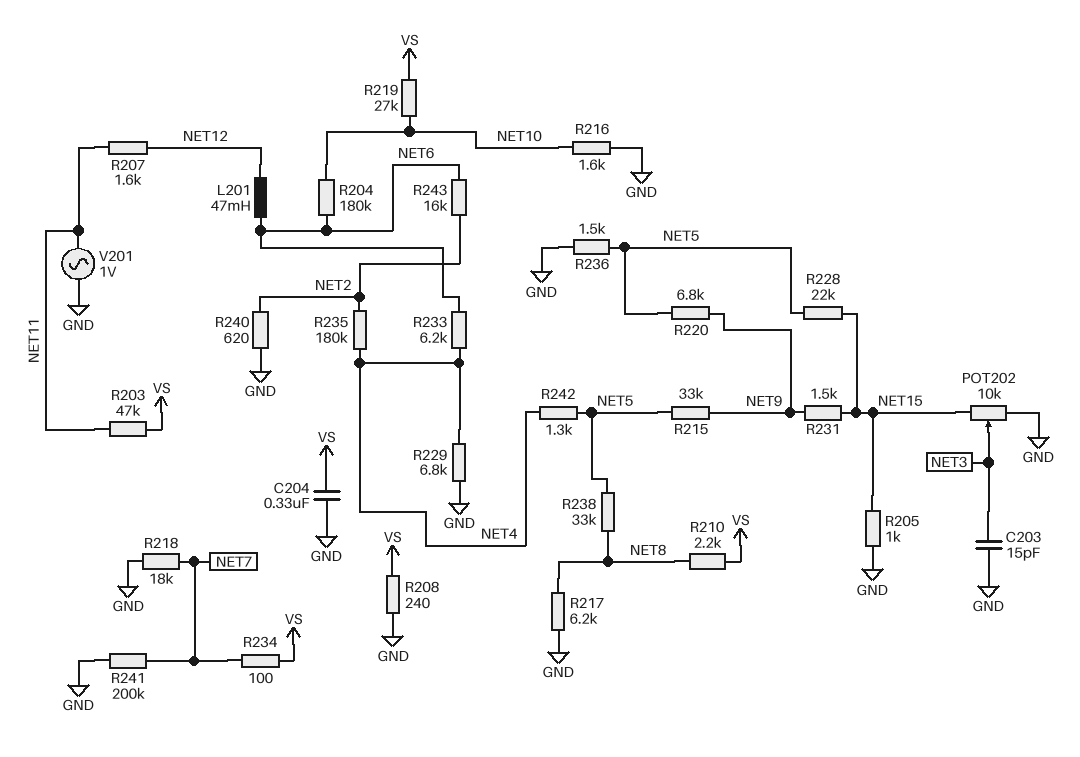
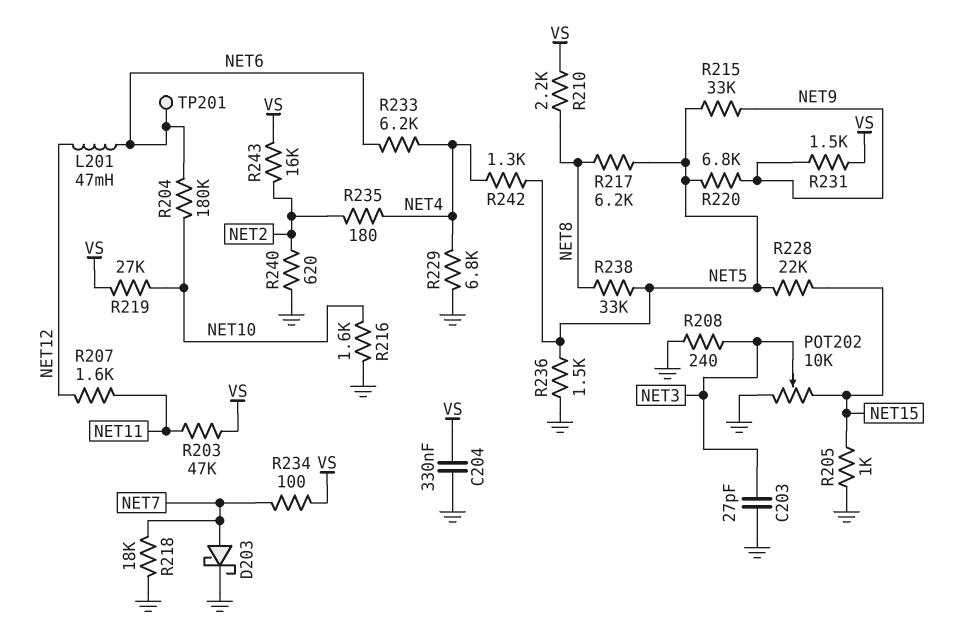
C203: 15pF (GND, NET3) -> 27pF (GND, NET3)
D203: none -> schottky (A NET7, K GND)
R208: 240 (GND, VS) -> 240 (GND, NET3)
R217: 6.2k (GND, NET8) -> 6.2k (NET5, NET8)
R231: 1.5k (NET9, NET15) -> 1.5k (NET9, VS)
R235: 180k (NET2, NET4) -> 180 (NET2, NET4)
R241: 200k (GND, NET7) -> none
R243: 16k (NET2, NET6) -> 16k (NET2, VS)
TP201: none -> test point (NET6)
V201: AC 1V (GND, NET11) -> none

